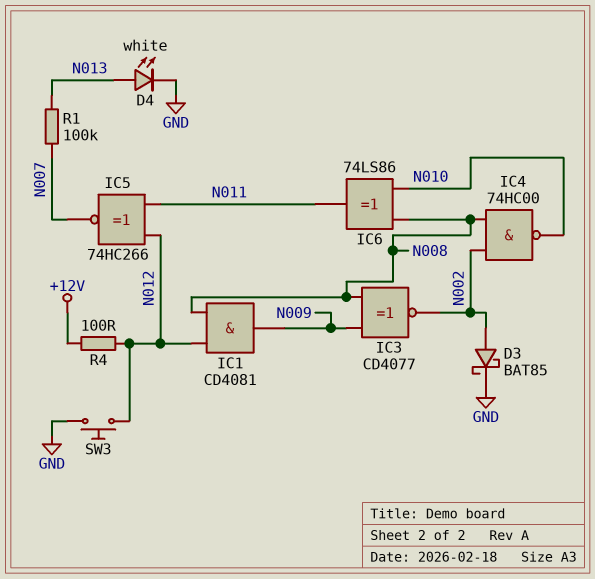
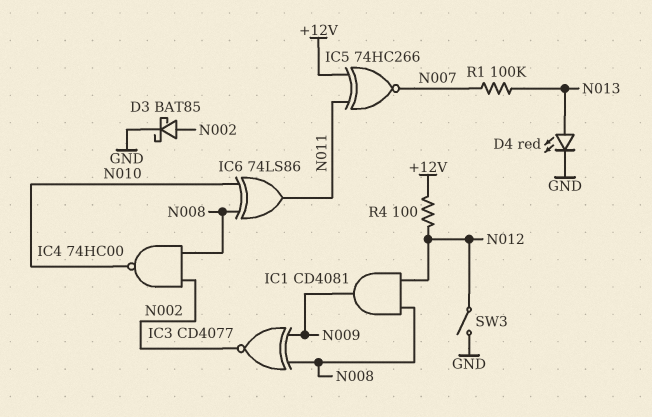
D4: LED white (A N013, K GND) -> LED red (A N013, K GND)
IC5: XNOR 74HC266 (in N011, in N012, out N007) -> XNOR 74HC266 (in +12V, in N011, out N007)
SW3: button (GND, N012) -> switch (GND, N012)

